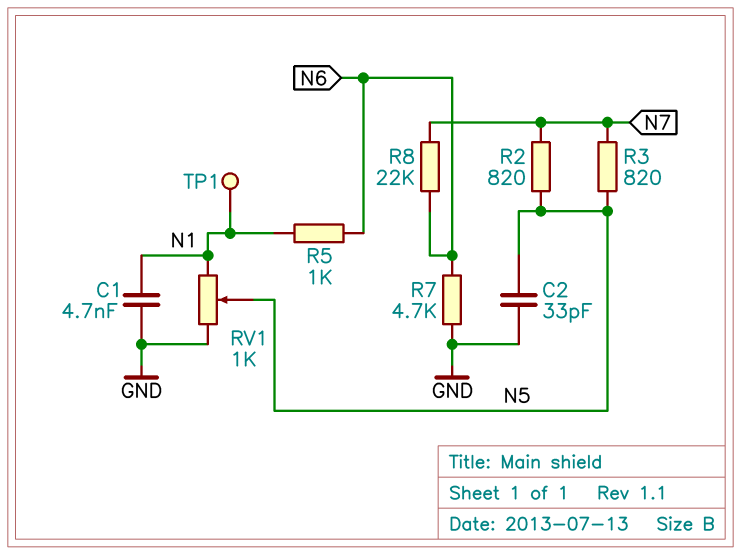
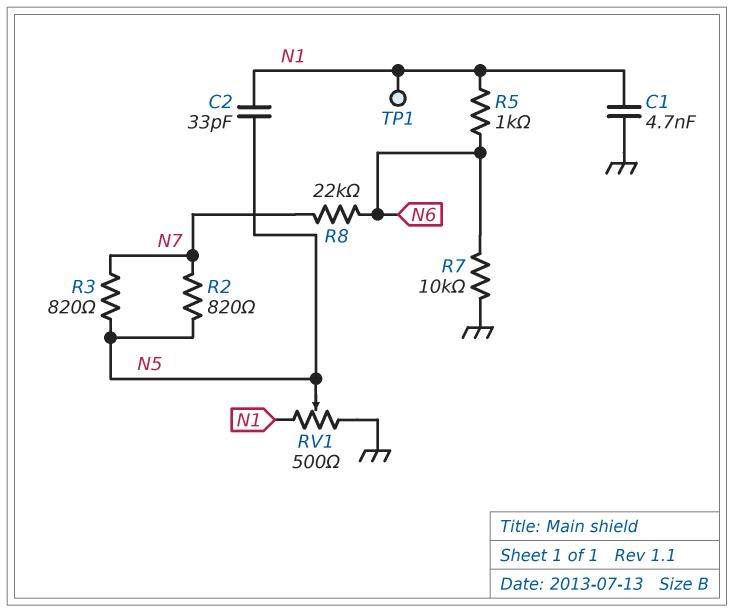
C2: 33pF (GND, N5) -> 33pF (N1, N5)
R7: 4.7k (GND, N6) -> 10k (GND, N6)
RV1: 1k (GND, N1, wiper N5) -> 500 (GND, N1, wiper N5)

